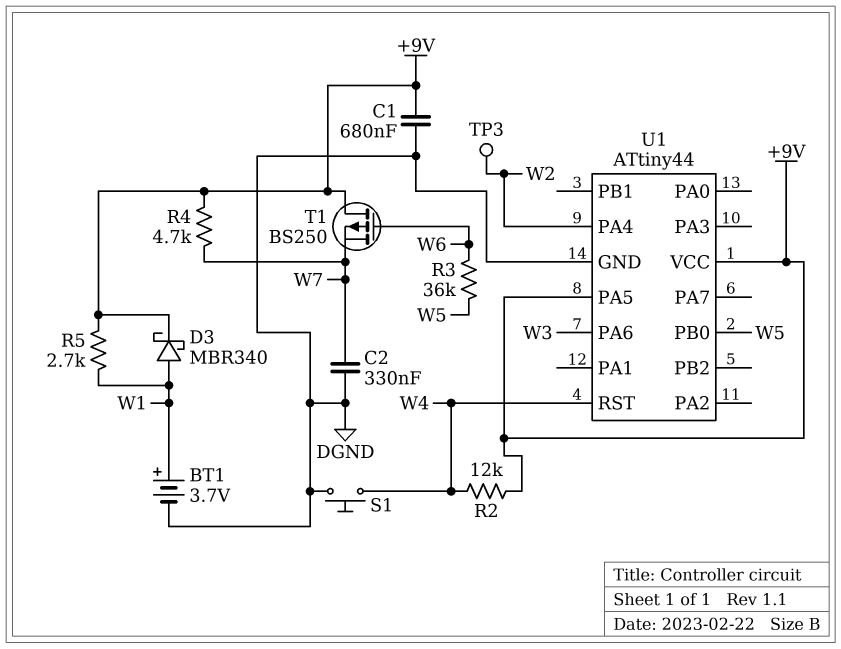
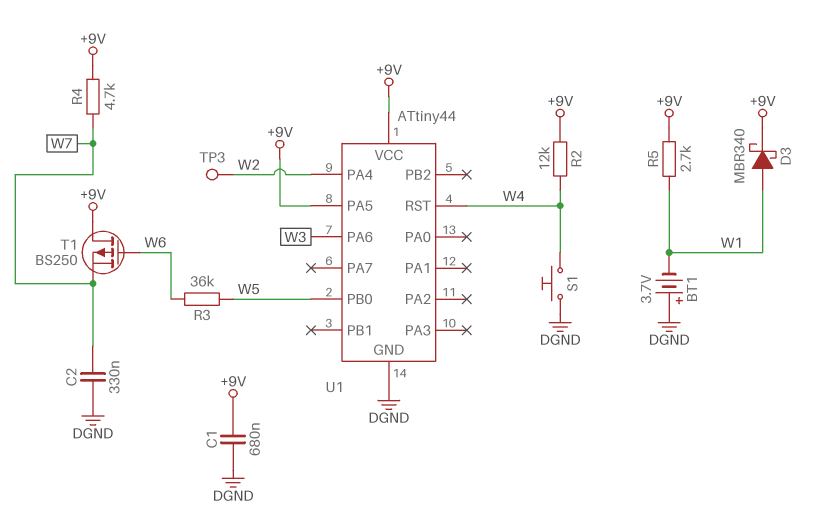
BT1: 3.7V (plus W1, minus DGND) -> 3.7V (plus DGND, minus W1)

